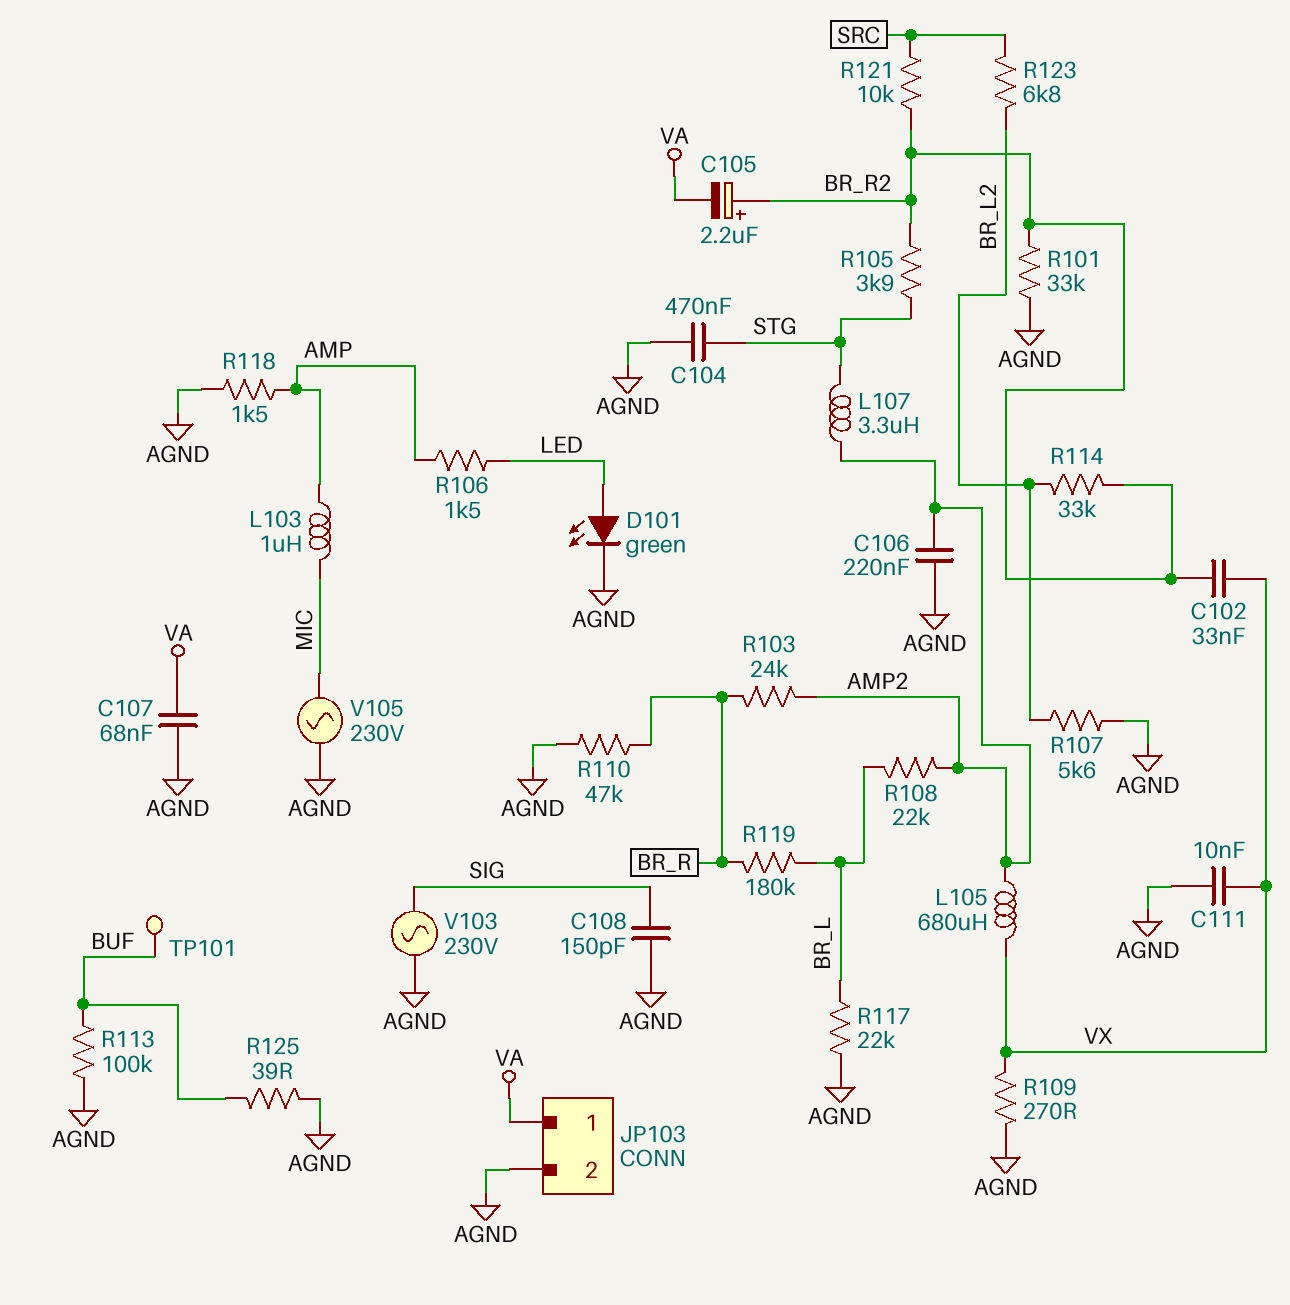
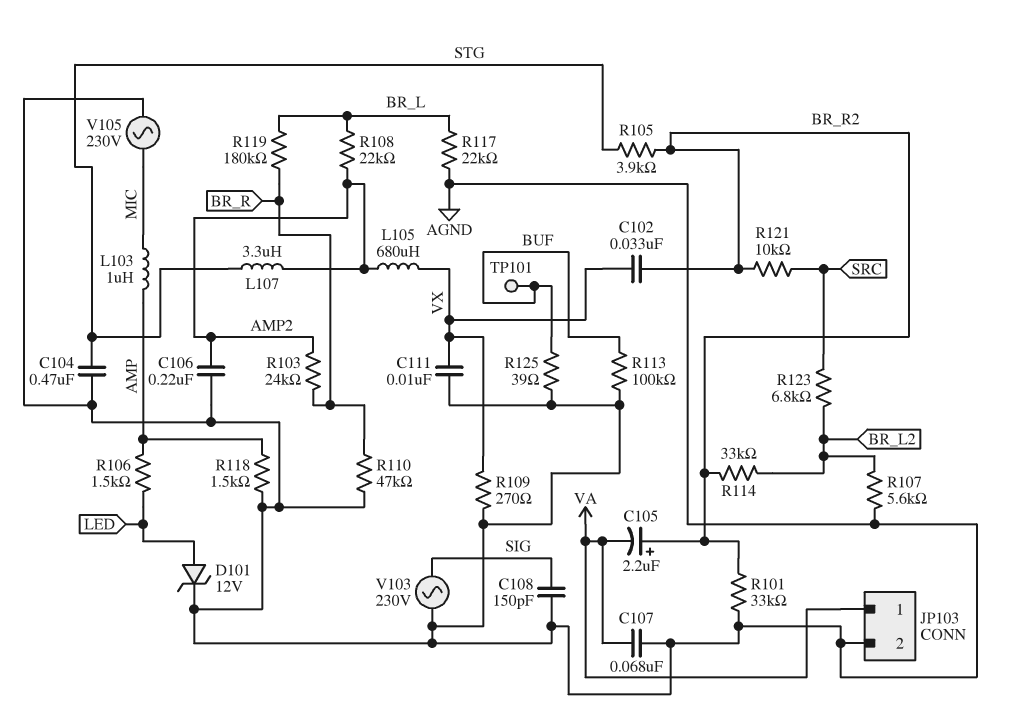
D101: LED green (A LED, K AGND) -> zener 12V (A LED, K AGND)

